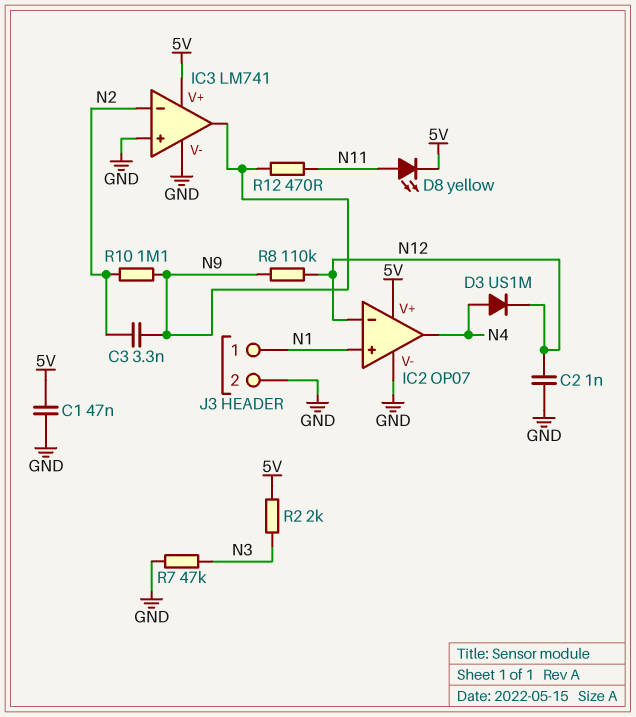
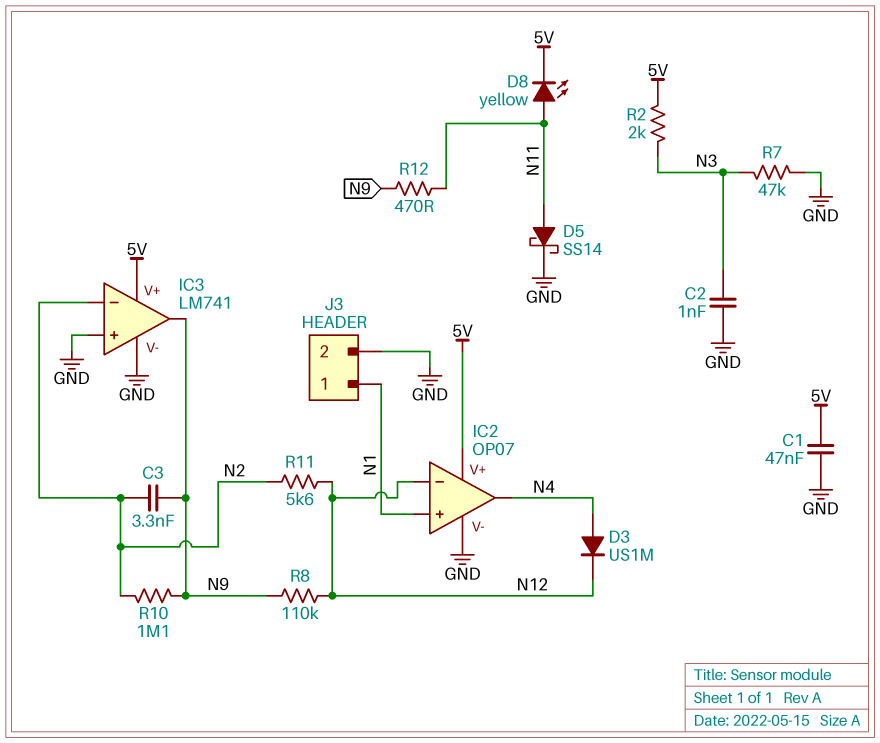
C2: 1nF (GND, N12) -> 1nF (GND, N3)
D5: none -> schottky SS14 (A N11, K GND)
R11: none -> 5.6k (N2, N12)

